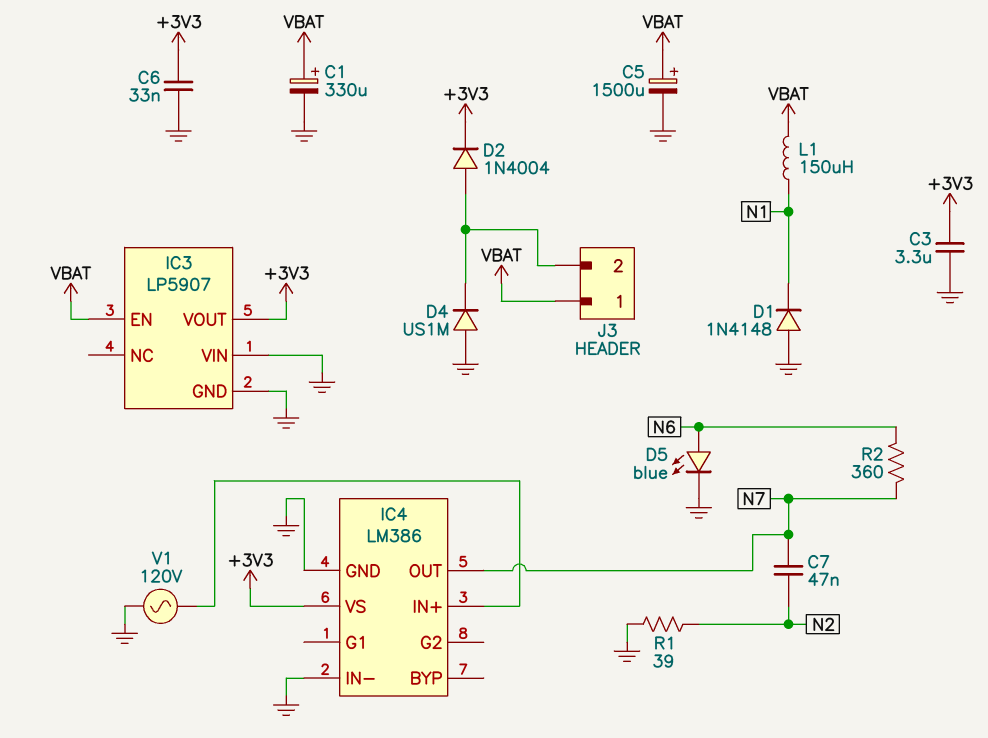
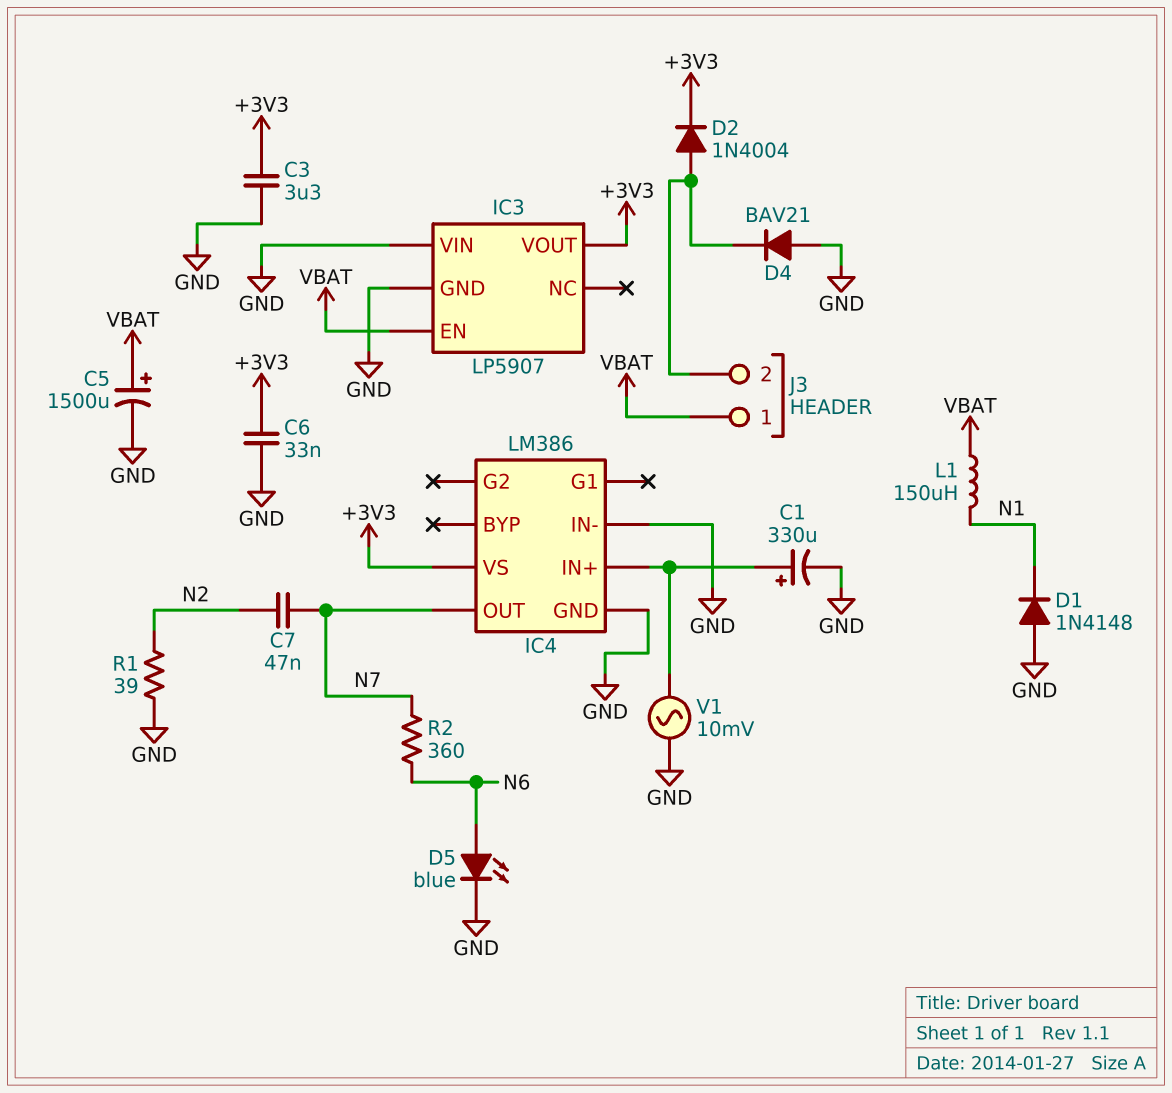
C1: 330uF (plus VBAT, minus GND) -> 330uF (plus IC4/IN+, minus GND)
D4: diode US1M (A GND, K J3/2) -> diode BAV21 (A GND, K J3/2)
V1: AC 120V (GND, IC4/IN+) -> AC 10mV (GND, IC4/IN+)

